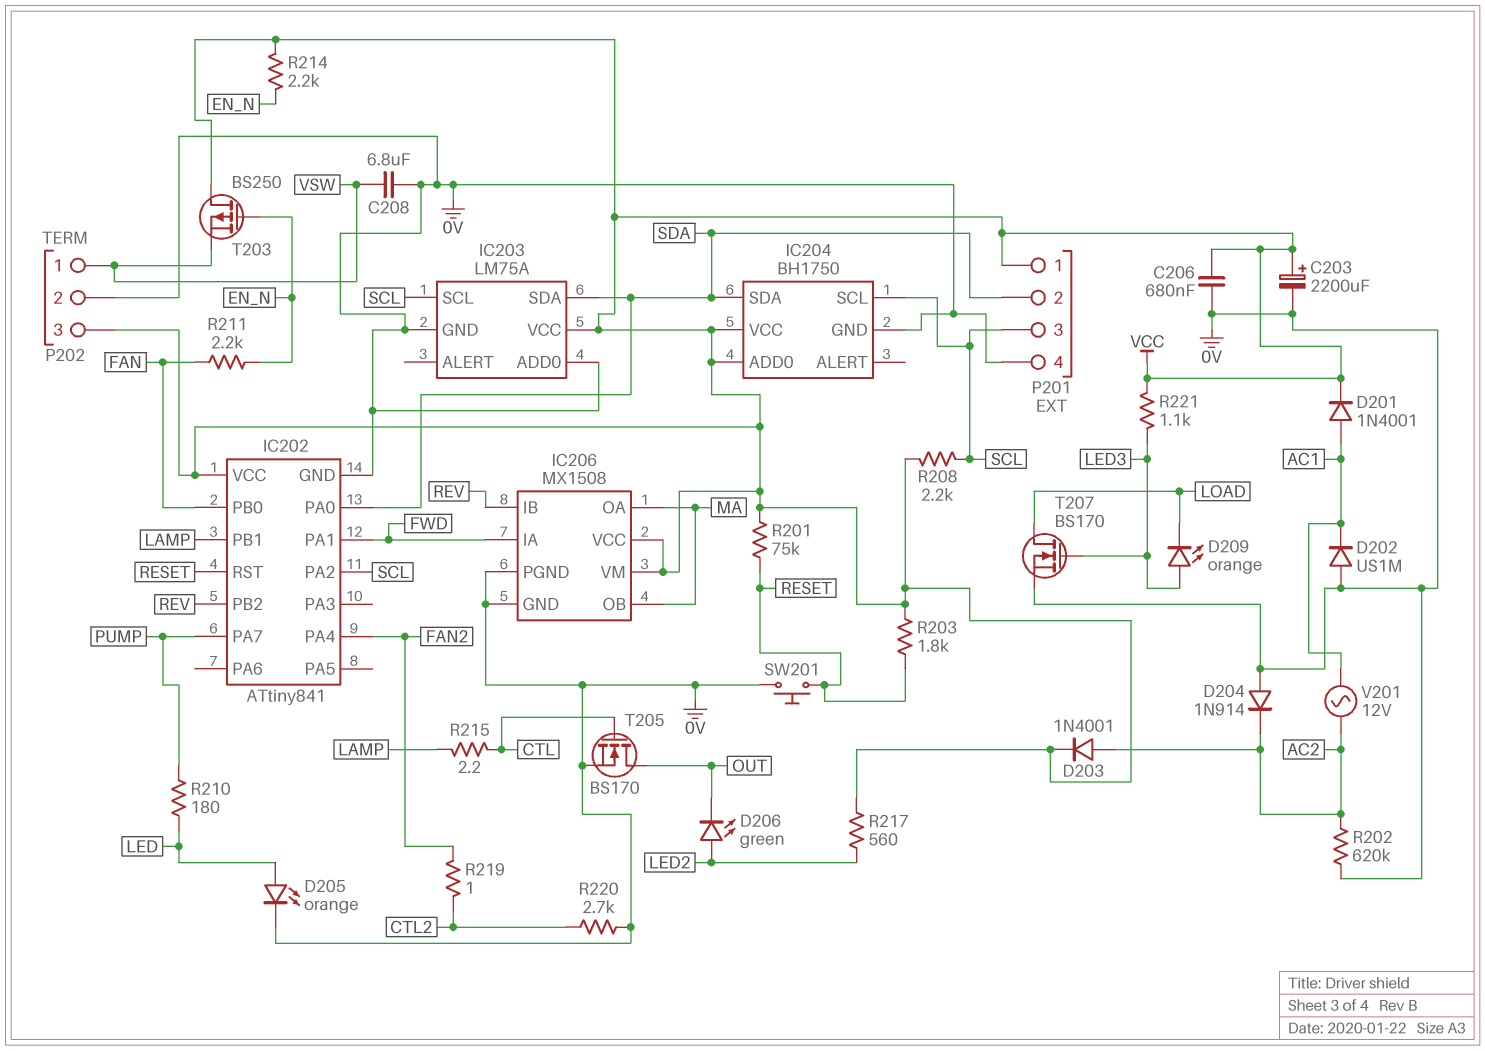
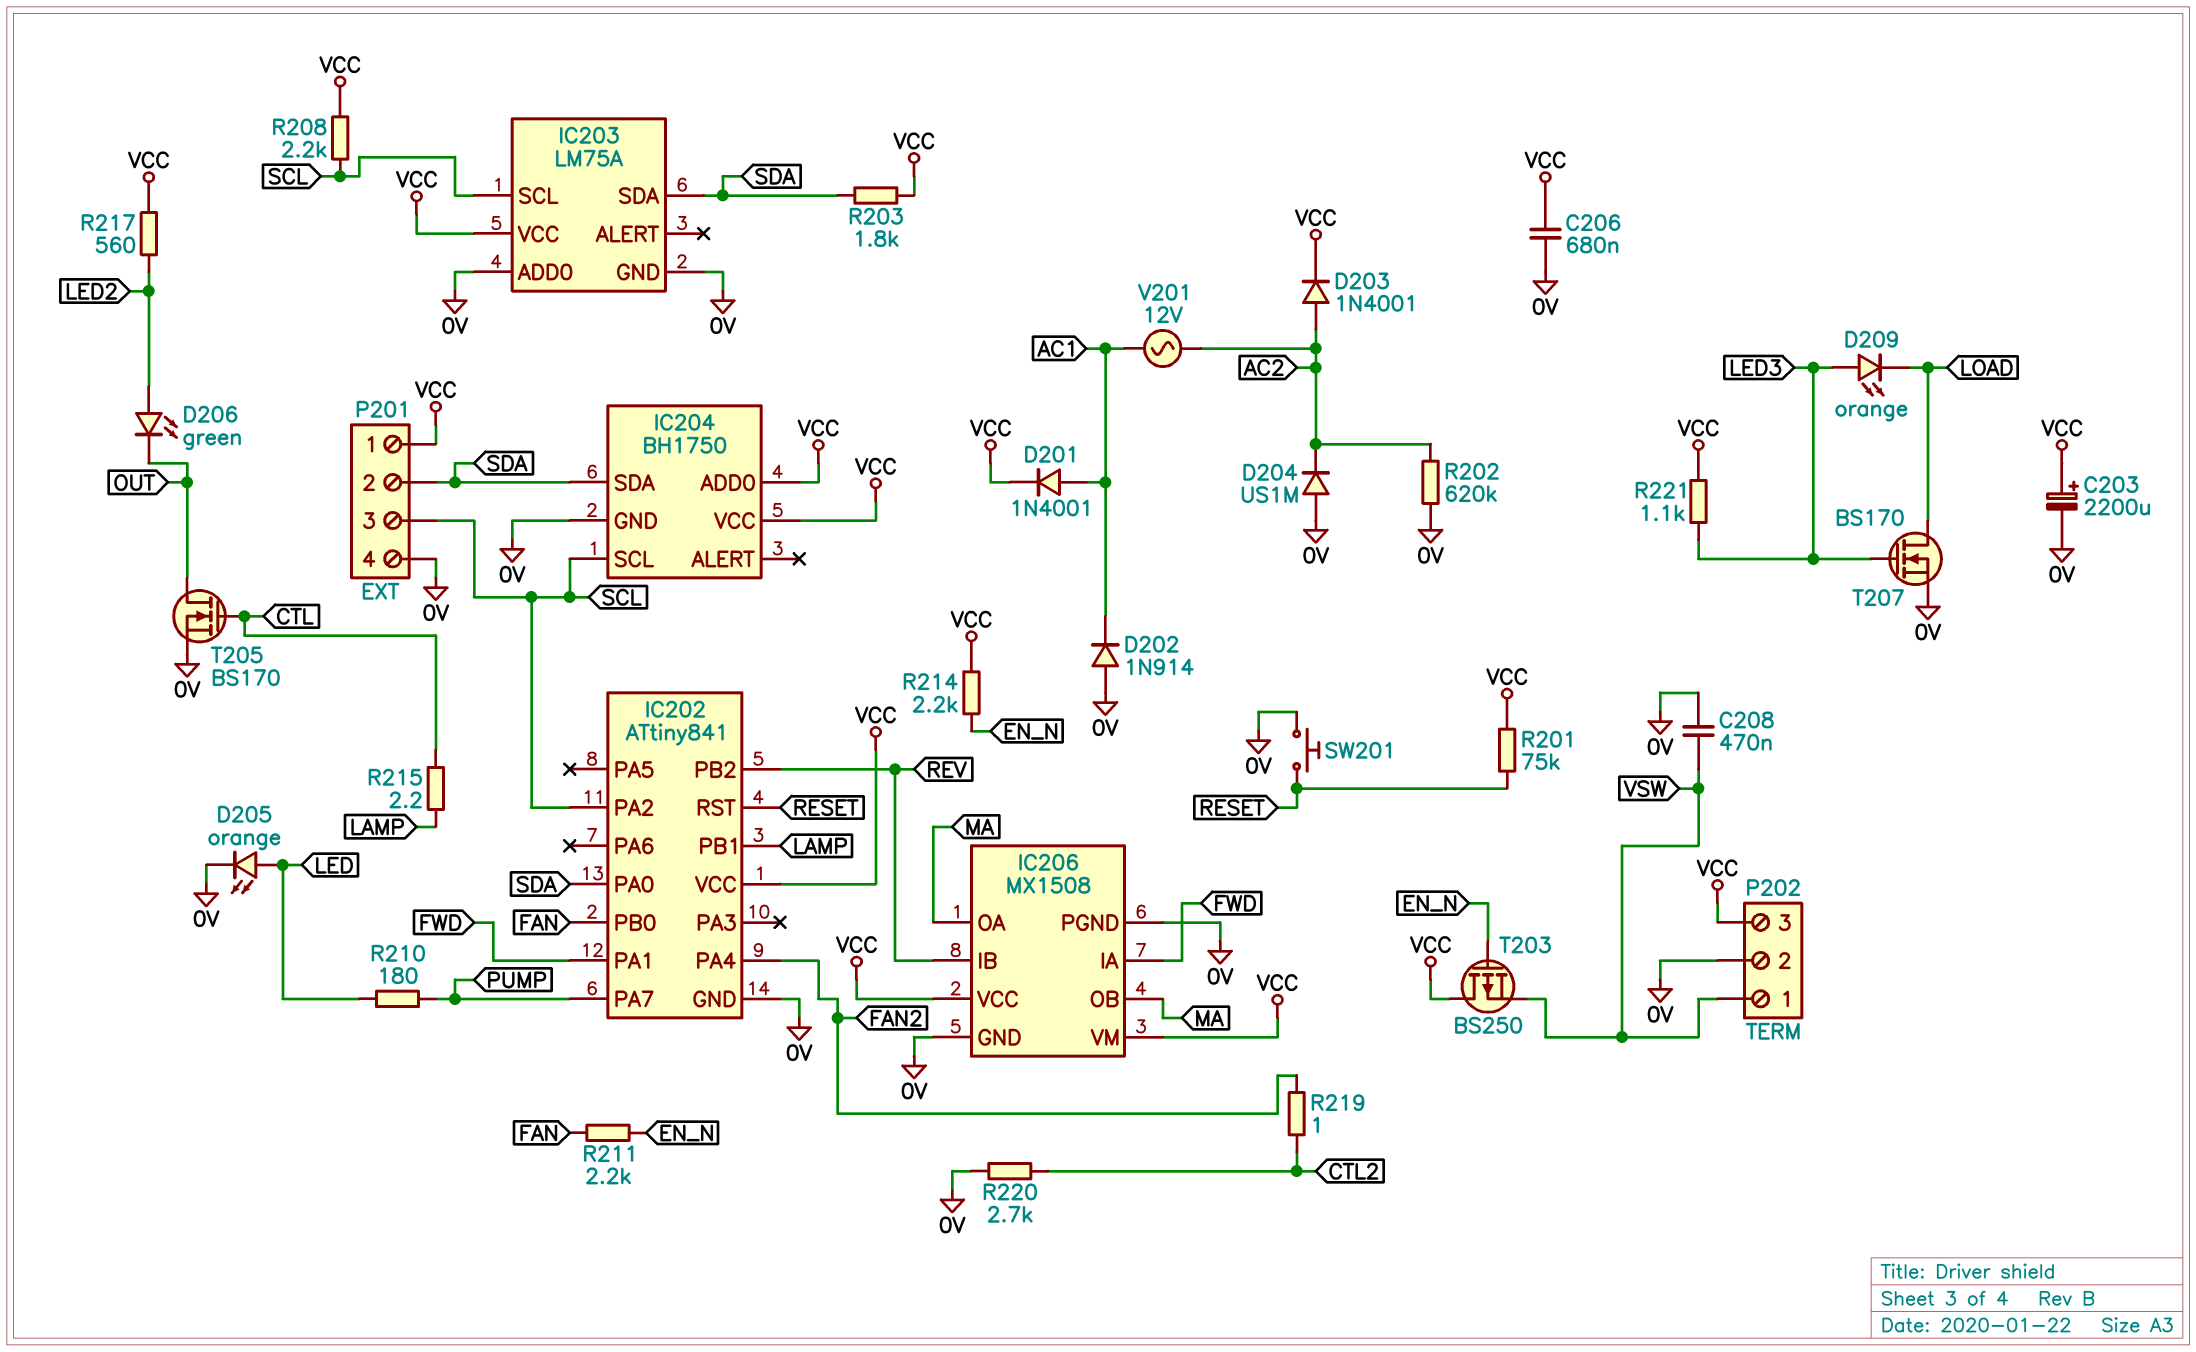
C208: 6.8uF (0V, VSW) -> 470nF (0V, VSW)
D202: diode US1M (A 0V, K AC1) -> diode 1N914 (A 0V, K AC1)
D204: diode 1N914 (A 0V, K AC2) -> diode US1M (A 0V, K AC2)
R203: 1.8k (RESET, VCC) -> 1.8k (SDA, VCC)

